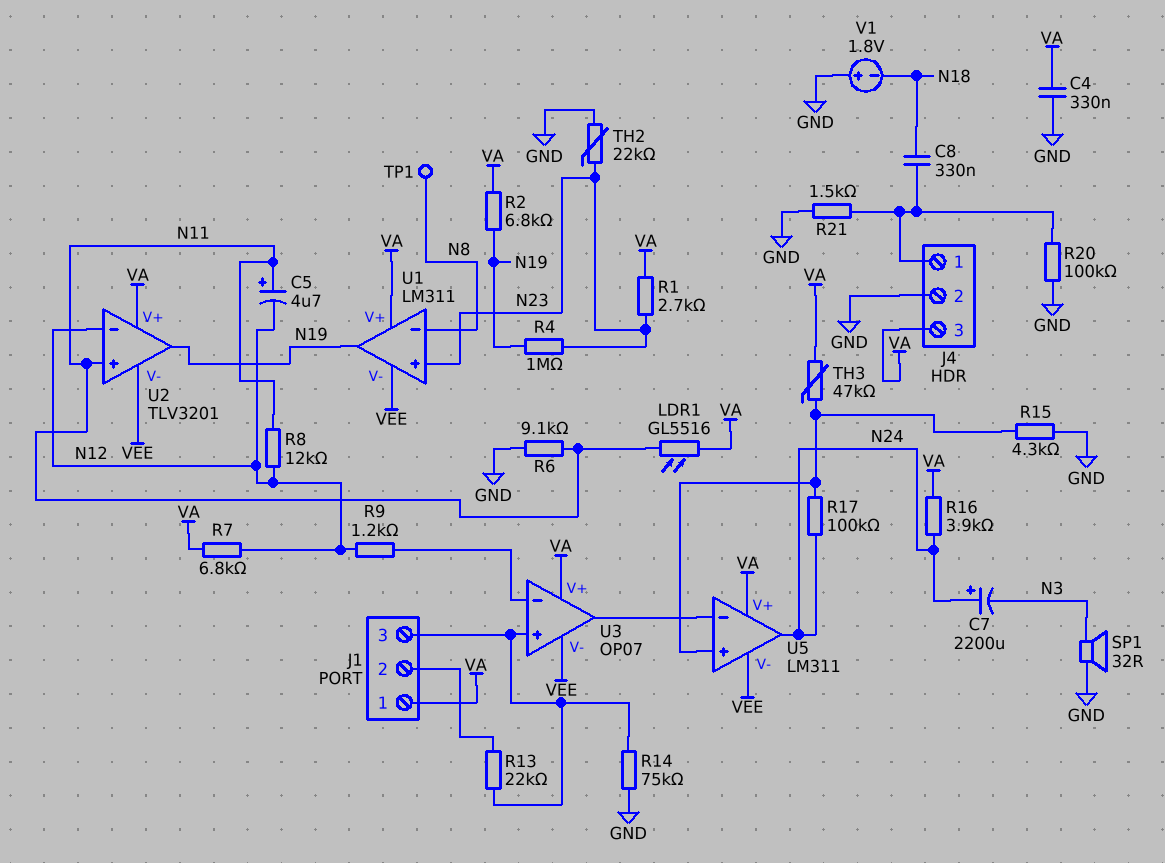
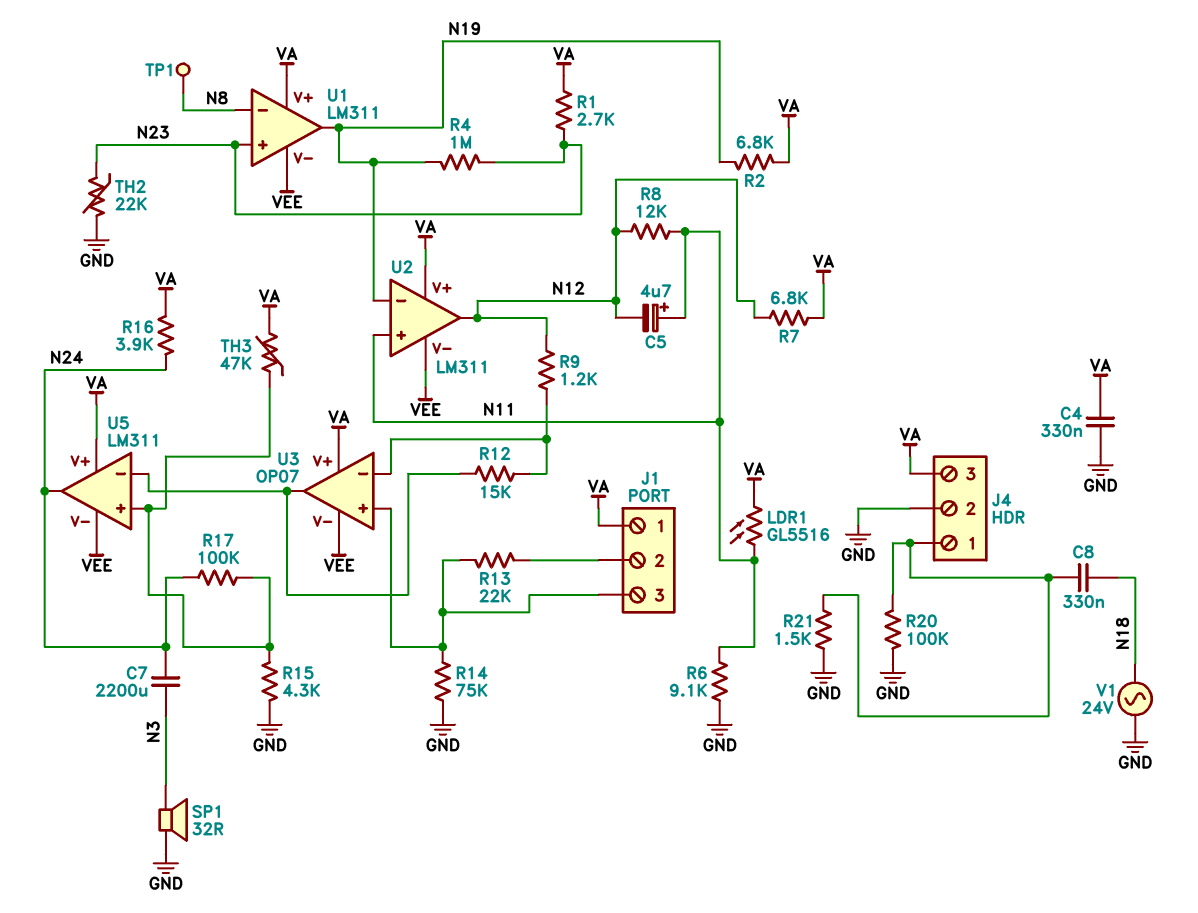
C7: 2200uF (plus N24, minus N3) -> 2200uF (N3, N24)
R12: none -> 15k (U3/in-, U3/out)
U2: TLV3201 -> LM311
U2 pin in-: N12 -> N19
U2 pin out: N19 -> N12
V1: 1.8V (plus GND, minus N18) -> AC 24V (GND, N18)

